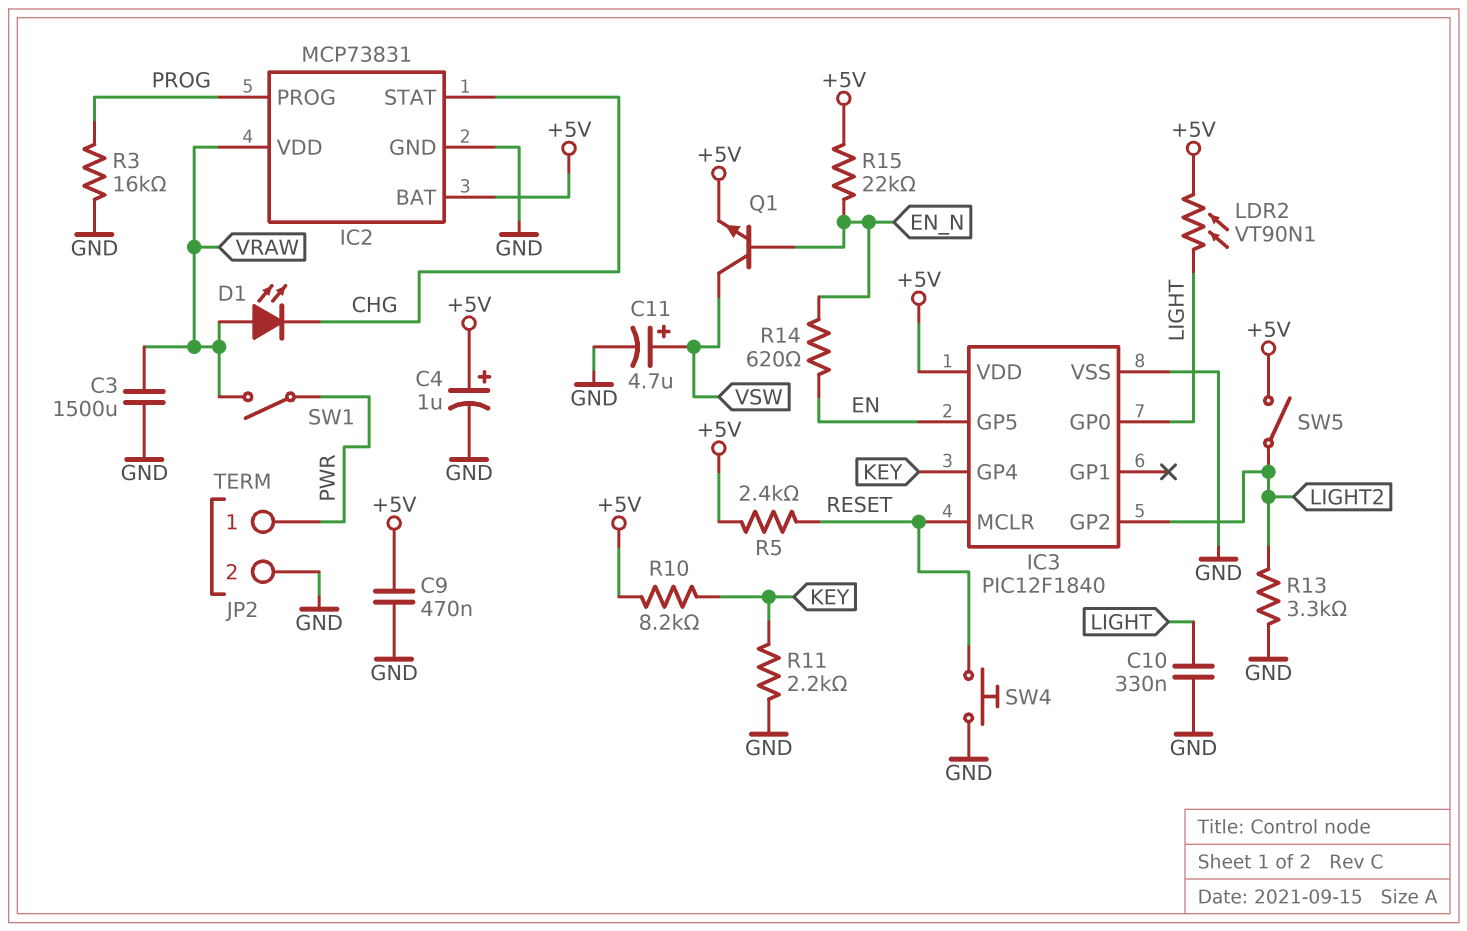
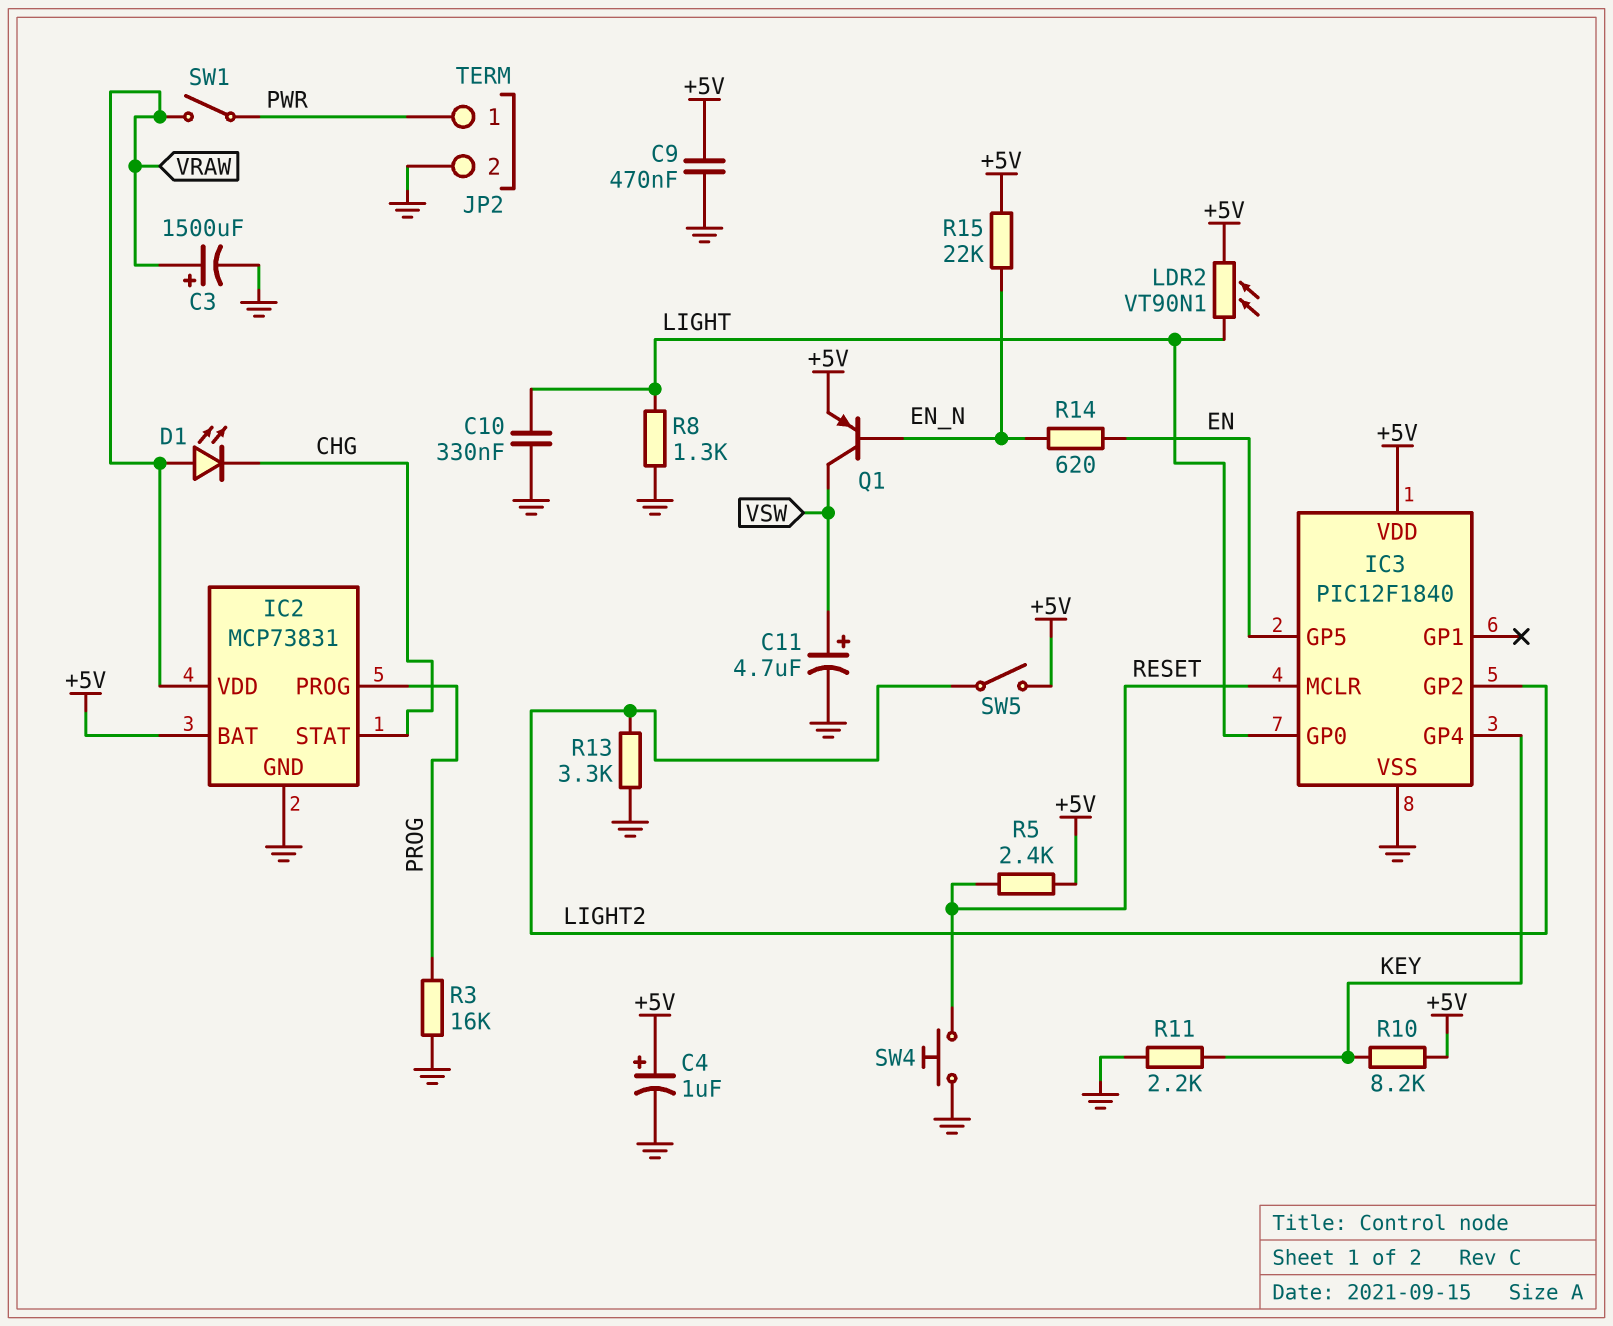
C3: 1500uF (GND, VRAW) -> 1500uF (plus VRAW, minus GND)
Q1: NPN (B EN_N, C VSW, E +5V) -> PNP (B EN_N, C VSW, E +5V)
R8: none -> 1.3k (GND, LIGHT)

